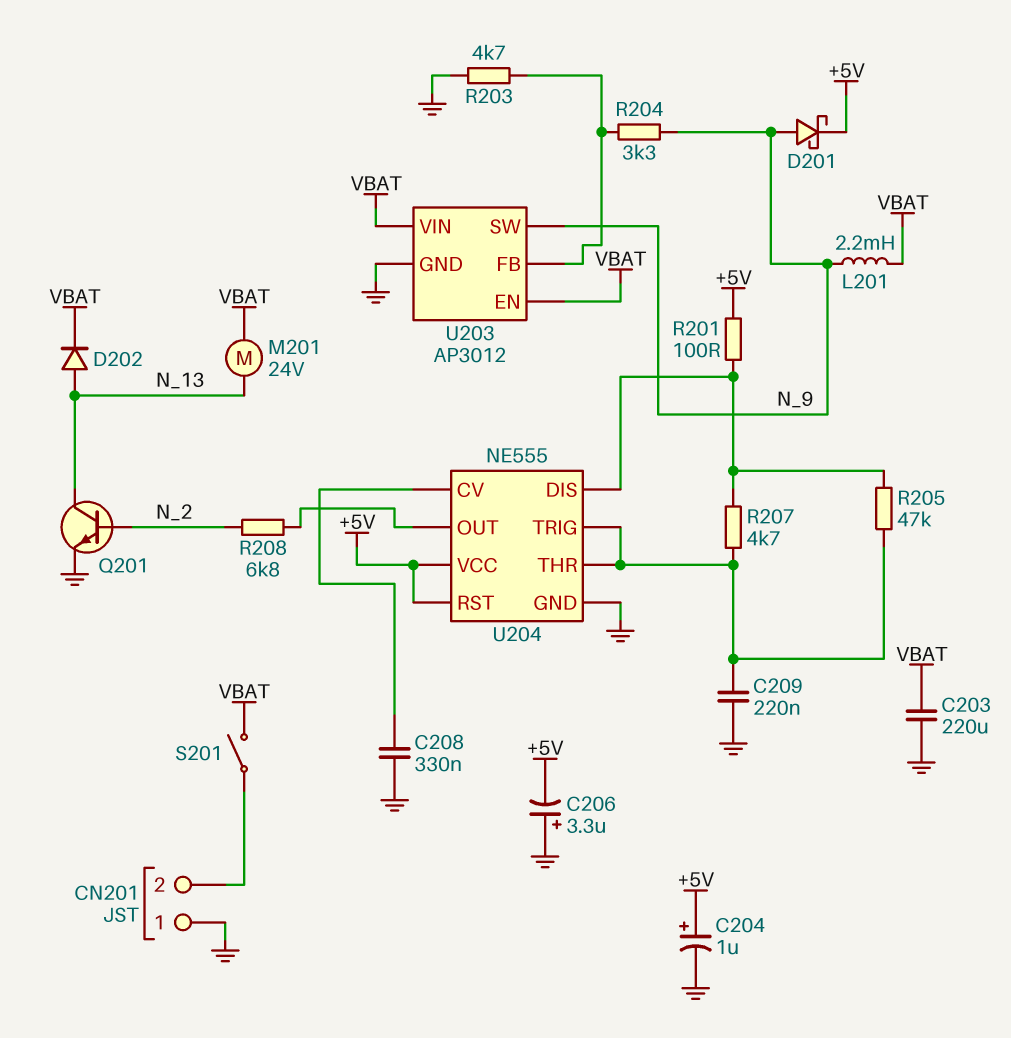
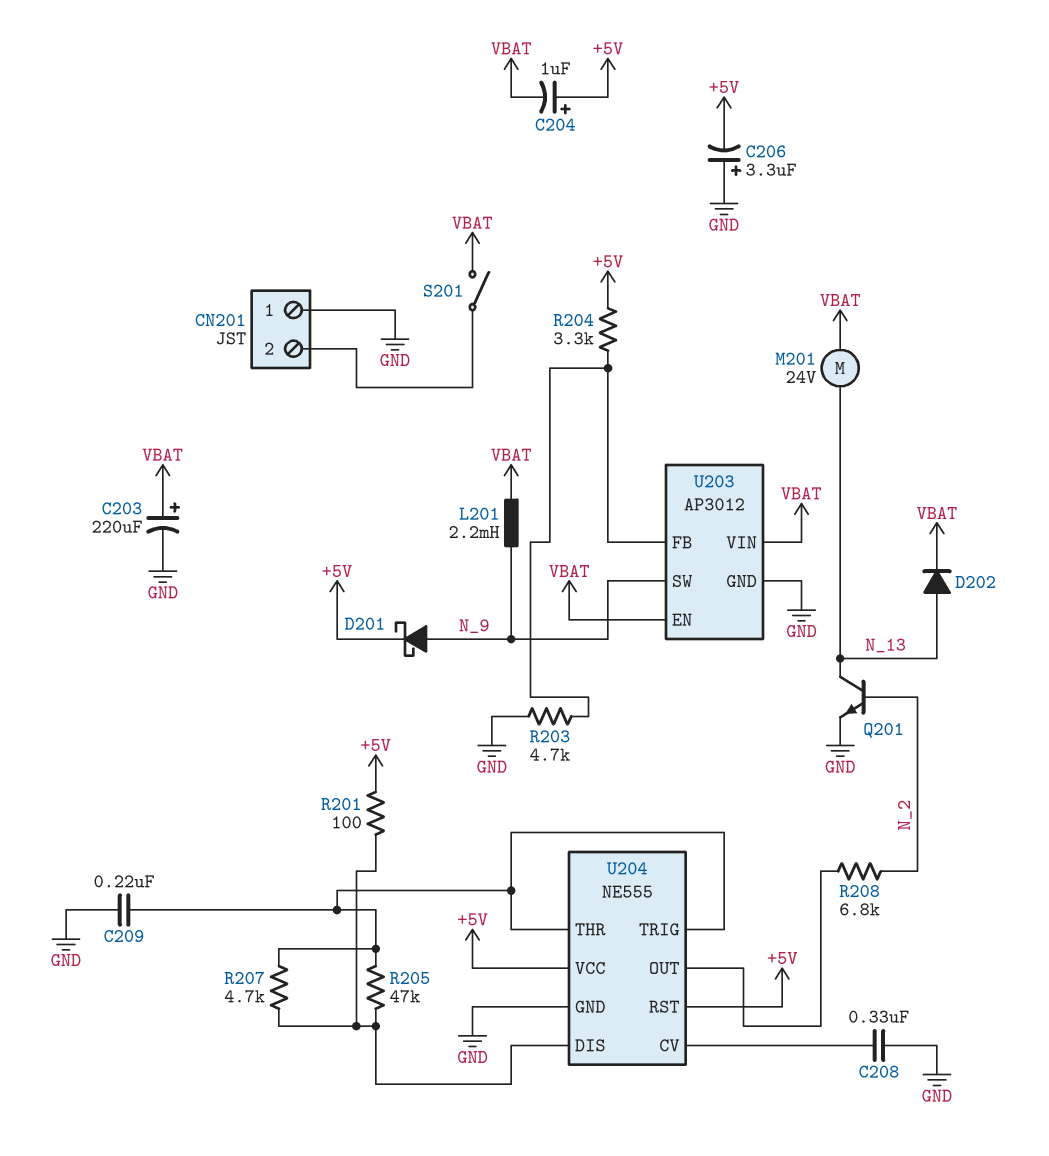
C203: 220uF (GND, VBAT) -> 220uF (plus VBAT, minus GND)
C204: 1uF (plus +5V, minus GND) -> 1uF (plus +5V, minus VBAT)
R204: 3.3k (N_9, U203/FB) -> 3.3k (+5V, U203/FB)

